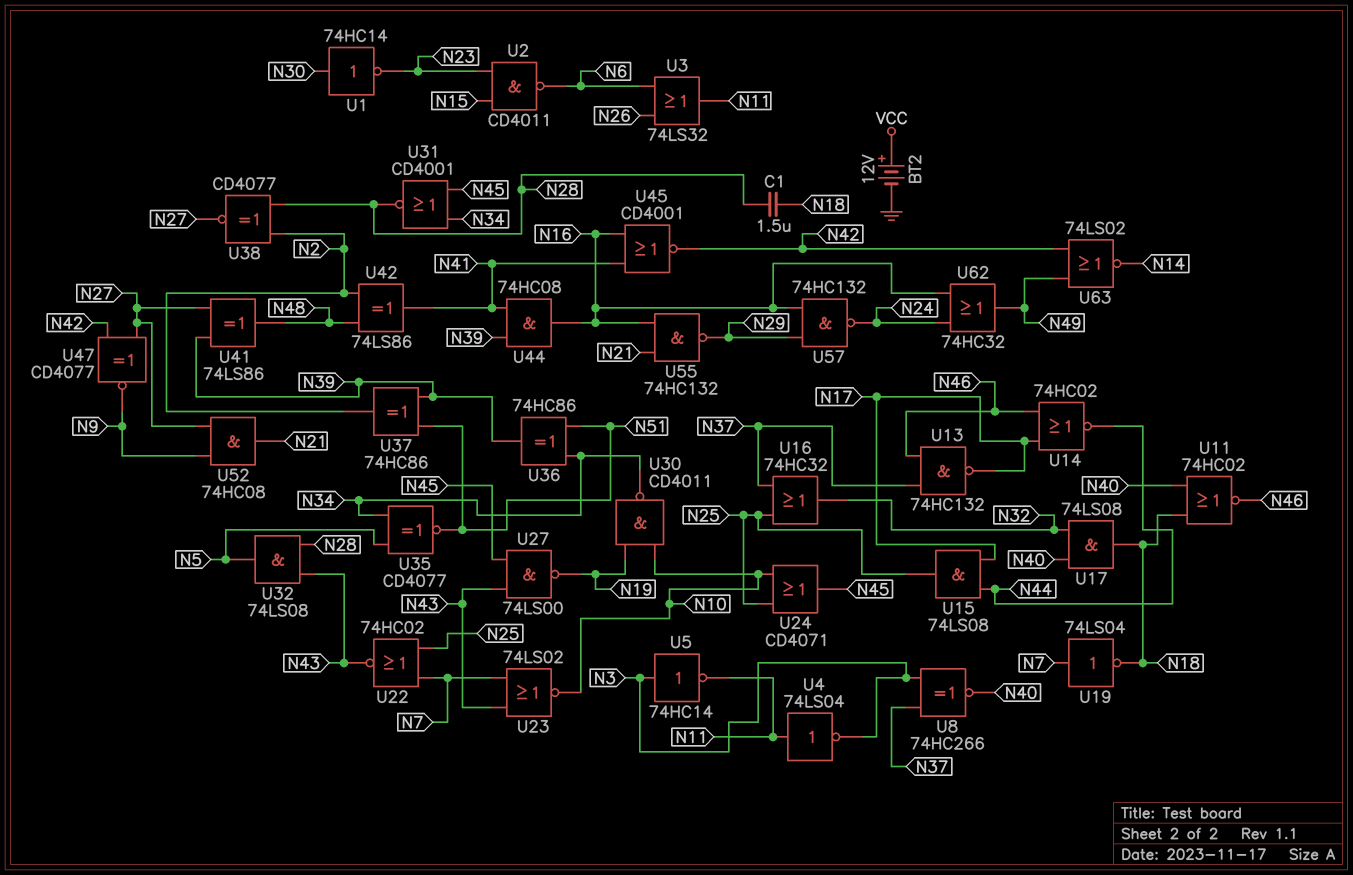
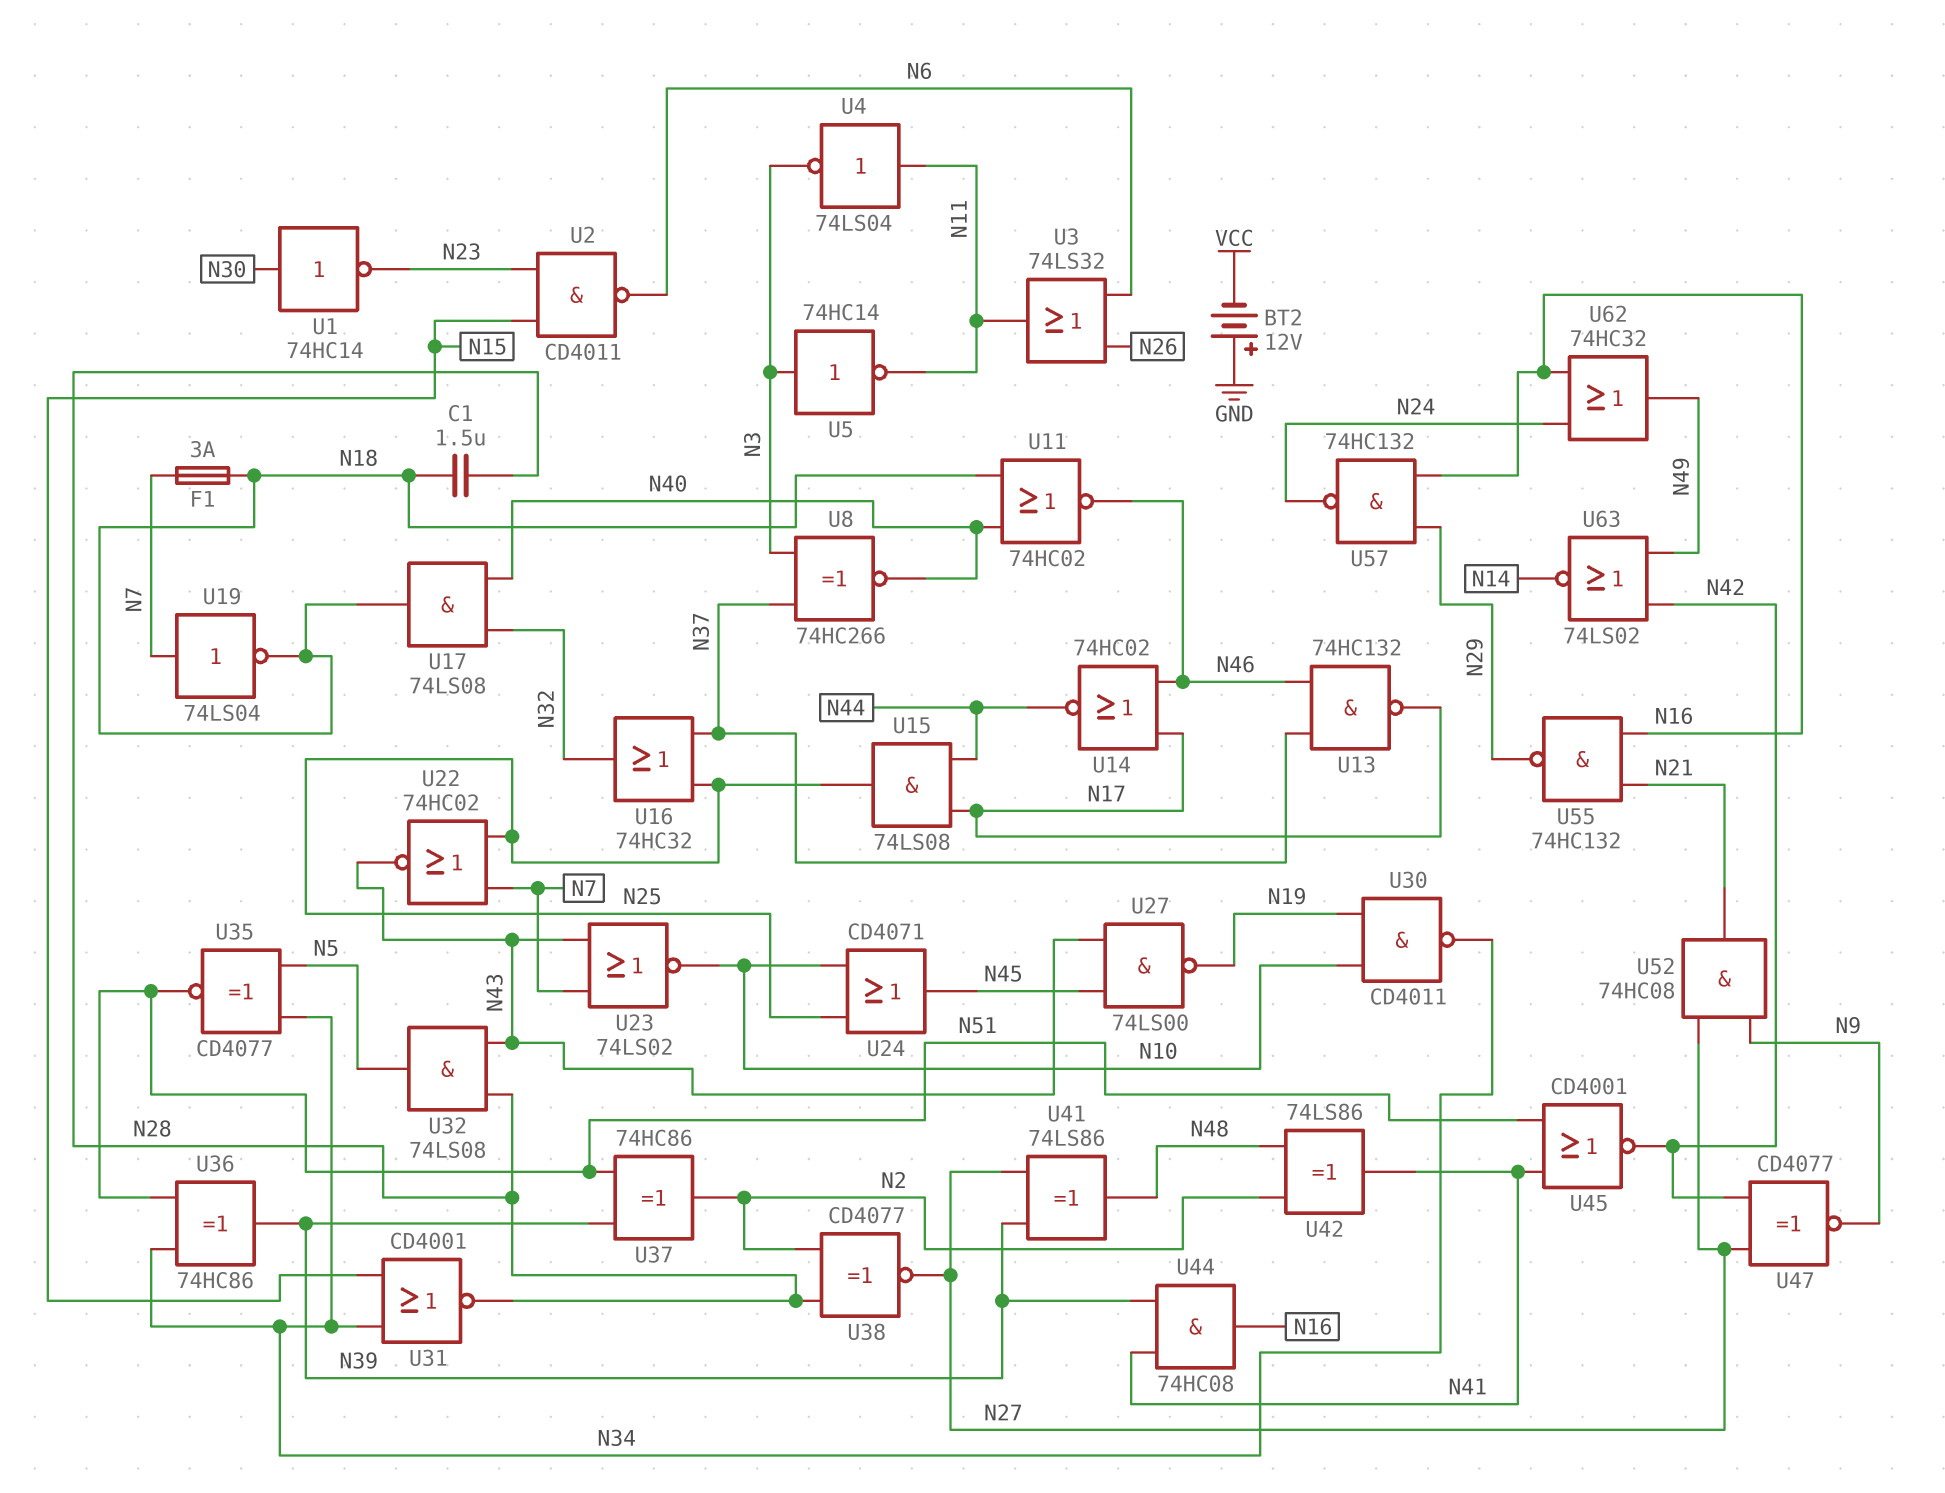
BT2: 12V (plus VCC, minus GND) -> 12V (plus GND, minus VCC)
F1: none -> 3A (N7, N18)
U31: NOR CD4001 (in N34, in N45, out N28) -> NOR CD4001 (in N15, in N34, out N28)
U45: NOR CD4001 (in N16, in N41, out N42) -> NOR CD4001 (in N41, in N51, out N42)

